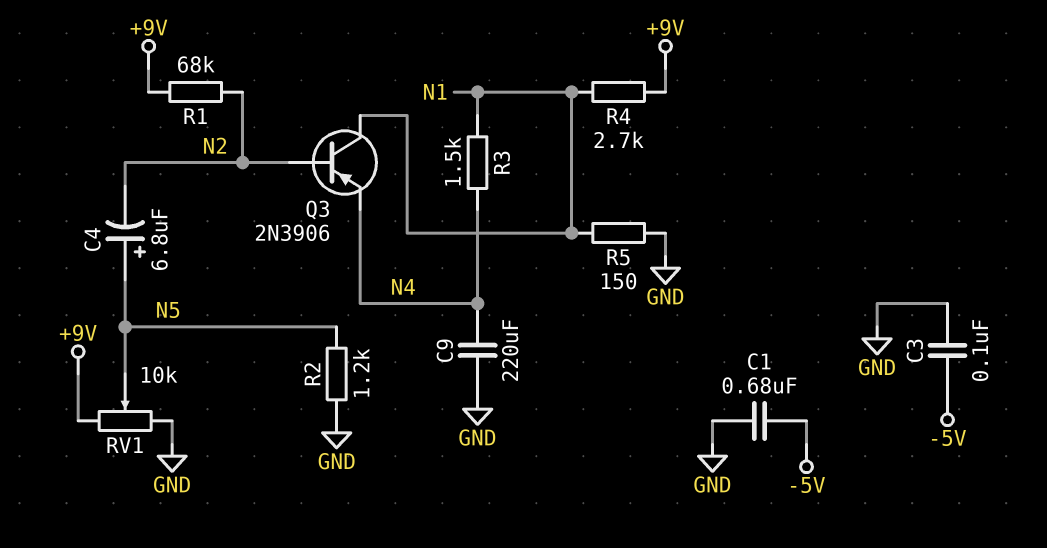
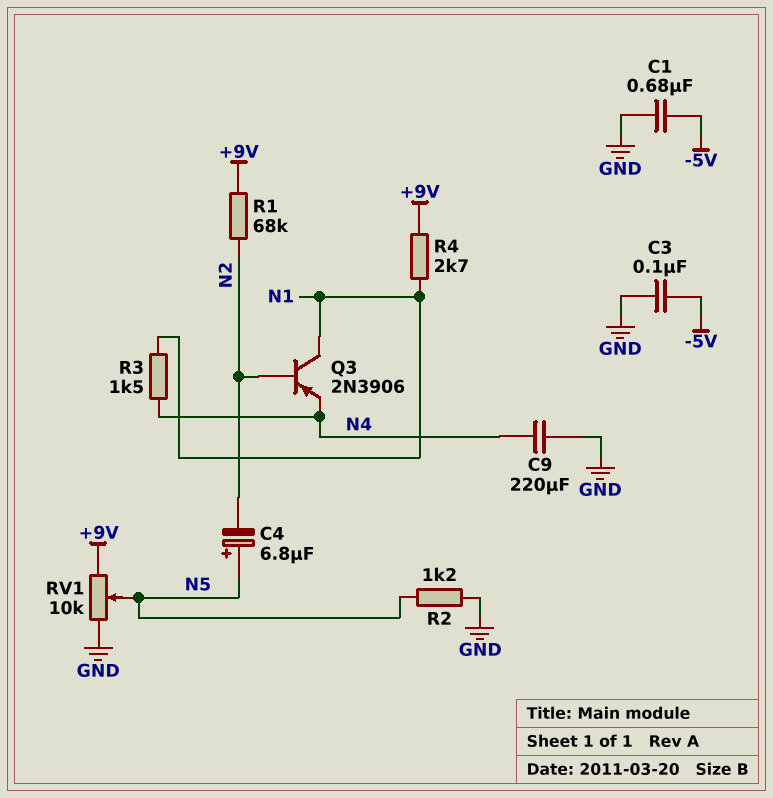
R5: 150 (GND, N1) -> none

